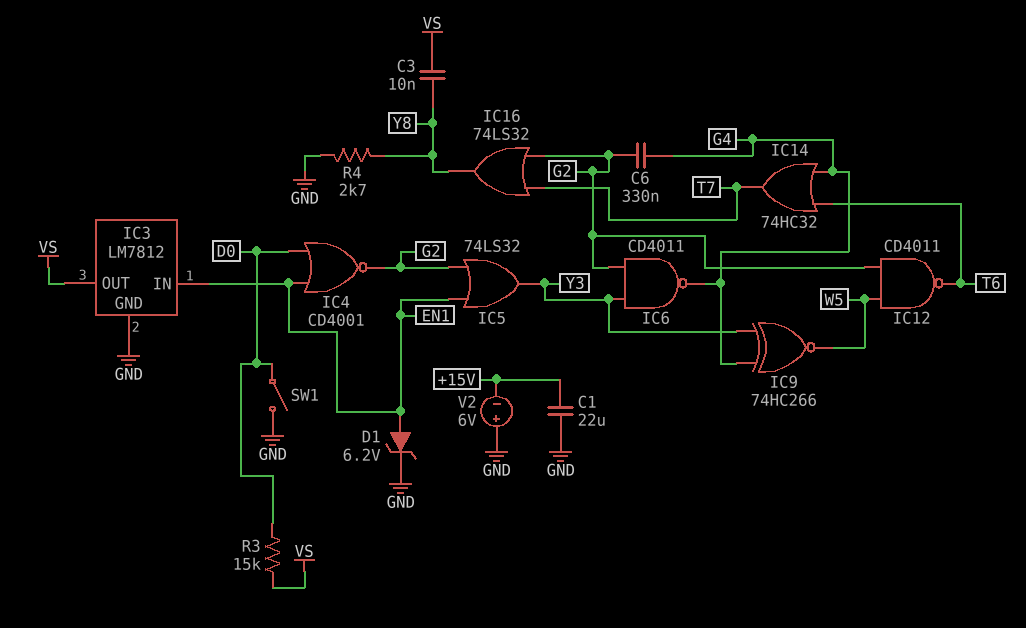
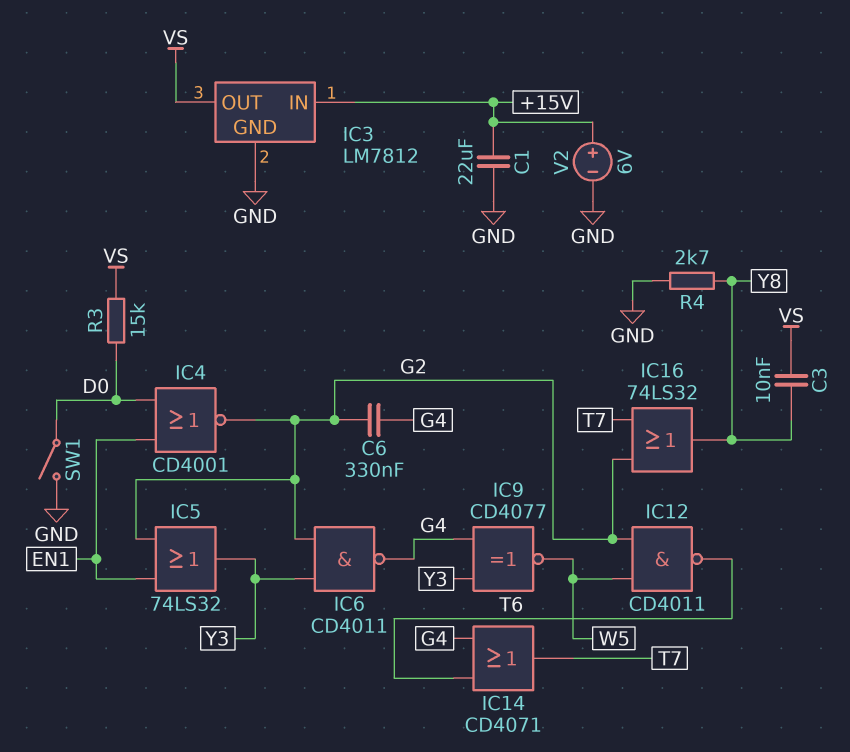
D1: zener 6.2V (A EN1, K GND) -> none
IC3 pin IN: EN1 -> +15V
IC9: XNOR 74HC266 (in G4, in Y3, out W5) -> XNOR CD4077 (in G4, in Y3, out W5)
IC14: OR 74HC32 (in G4, in T6, out T7) -> OR CD4071 (in G4, in T6, out T7)
V2: 6V (plus GND, minus +15V) -> 6V (plus +15V, minus GND)

